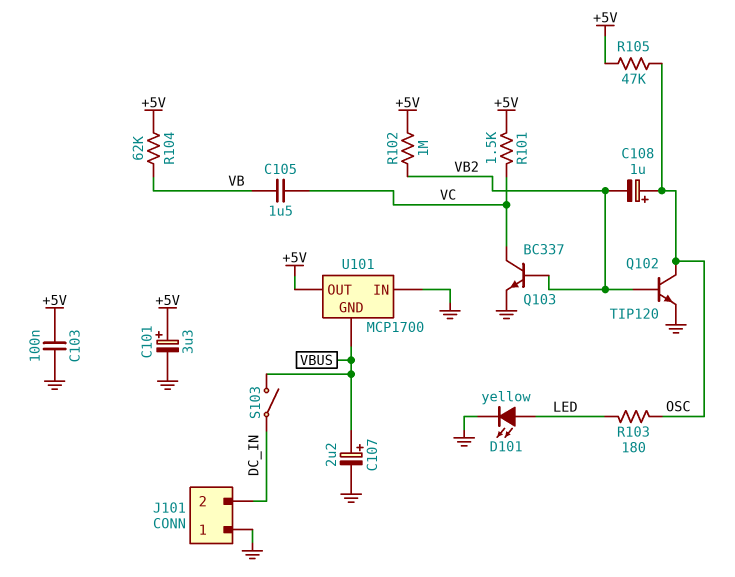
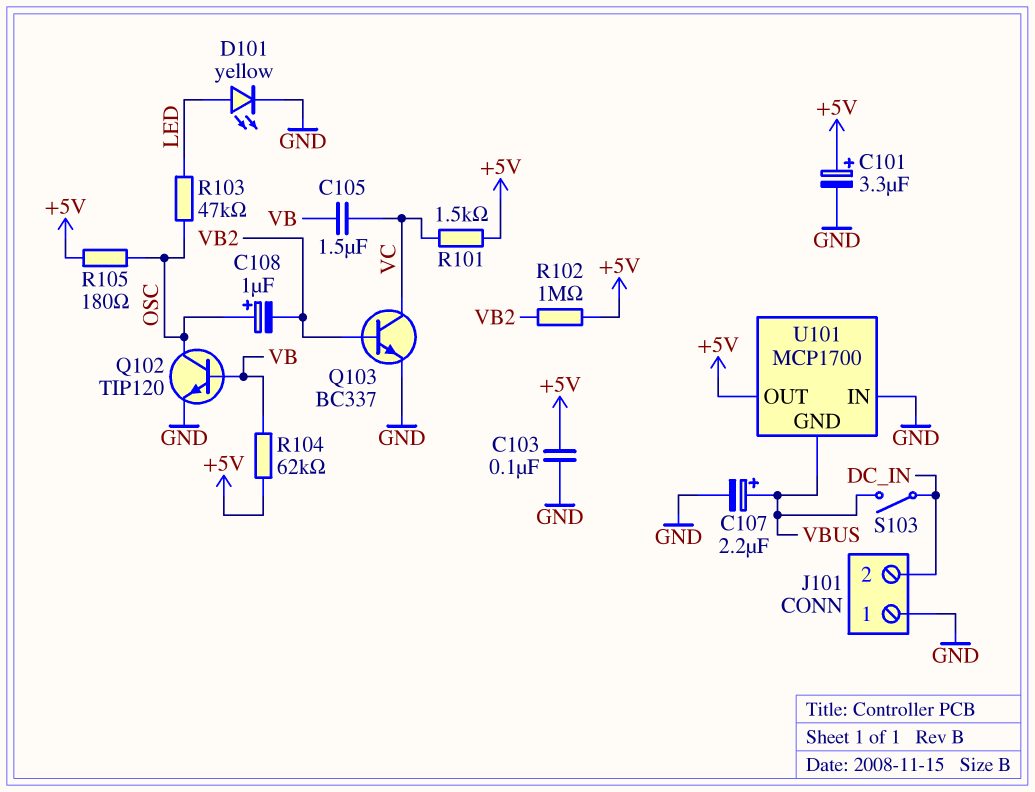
Q102: NPN TIP120 (B VB2, C OSC, E GND) -> NPN TIP120 (B VB, C OSC, E GND)
R103: 180 (LED, OSC) -> 47k (LED, OSC)
R105: 47k (+5V, OSC) -> 180 (+5V, OSC)

